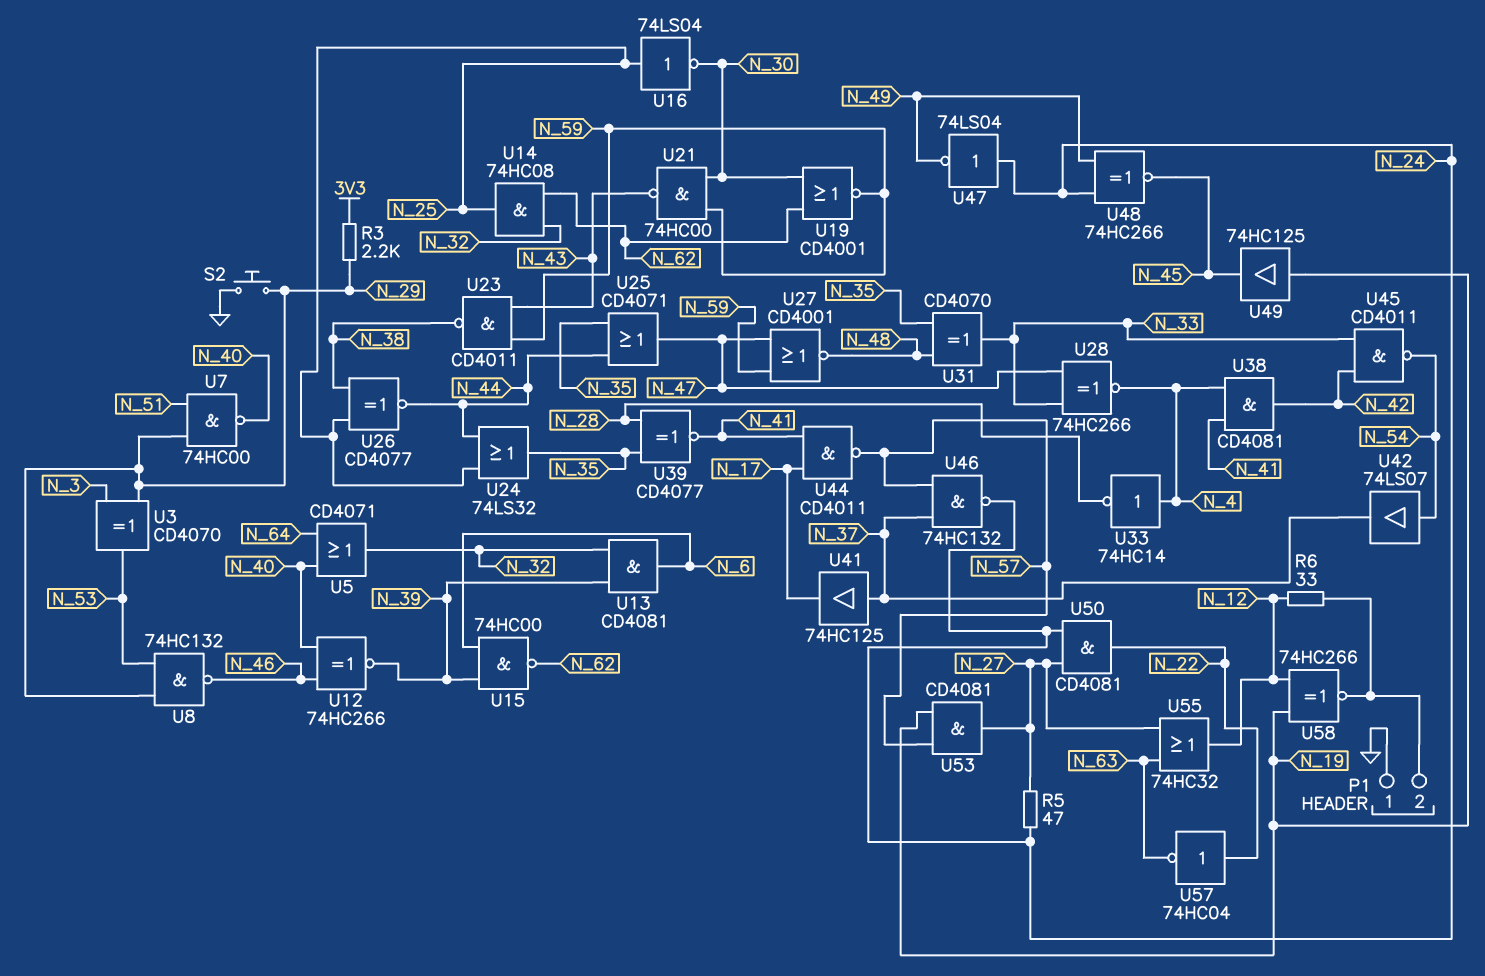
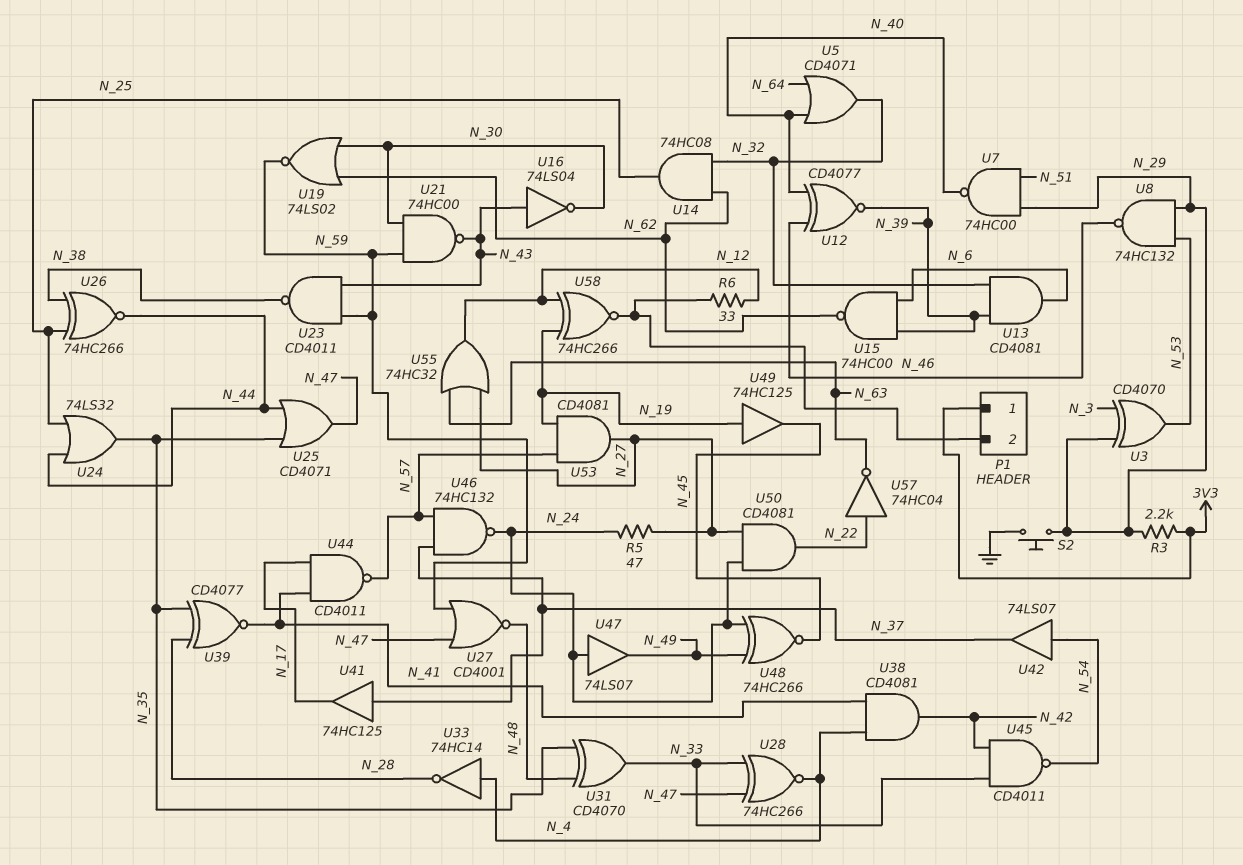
P1 pin 1: GND -> 3V3
U12: XNOR 74HC266 (in N_40, in N_46, out N_39) -> XNOR CD4077 (in N_40, in N_46, out N_39)
U16: NOT 74LS04 (in N_25, out N_30) -> NOT 74LS04 (in N_43, out N_30)
U19: NOR CD4001 (in N_30, in N_62, out N_59) -> NOR 74LS02 (in N_30, in N_62, out N_59)
U26: XNOR CD4077 (in N_25, in N_38, out N_44) -> XNOR 74HC266 (in N_25, in N_38, out N_44)
U47: NOT 74LS04 (in N_24, out N_49) -> buffer 74LS07 (in N_24, out N_49)

